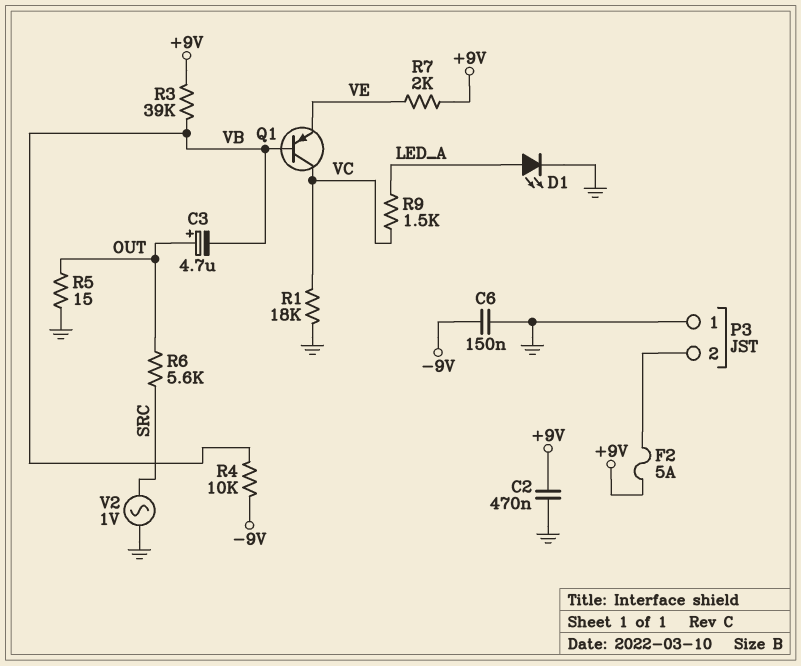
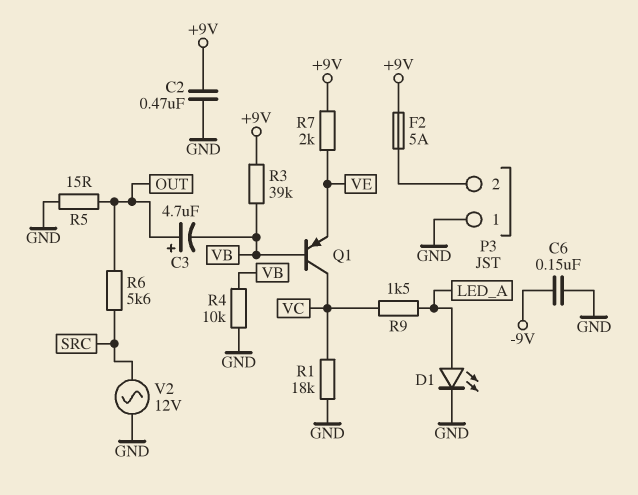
R4: 10k (-9V, VB) -> 10k (GND, VB)
V2: AC 1V (GND, SRC) -> AC 12V (GND, SRC)

